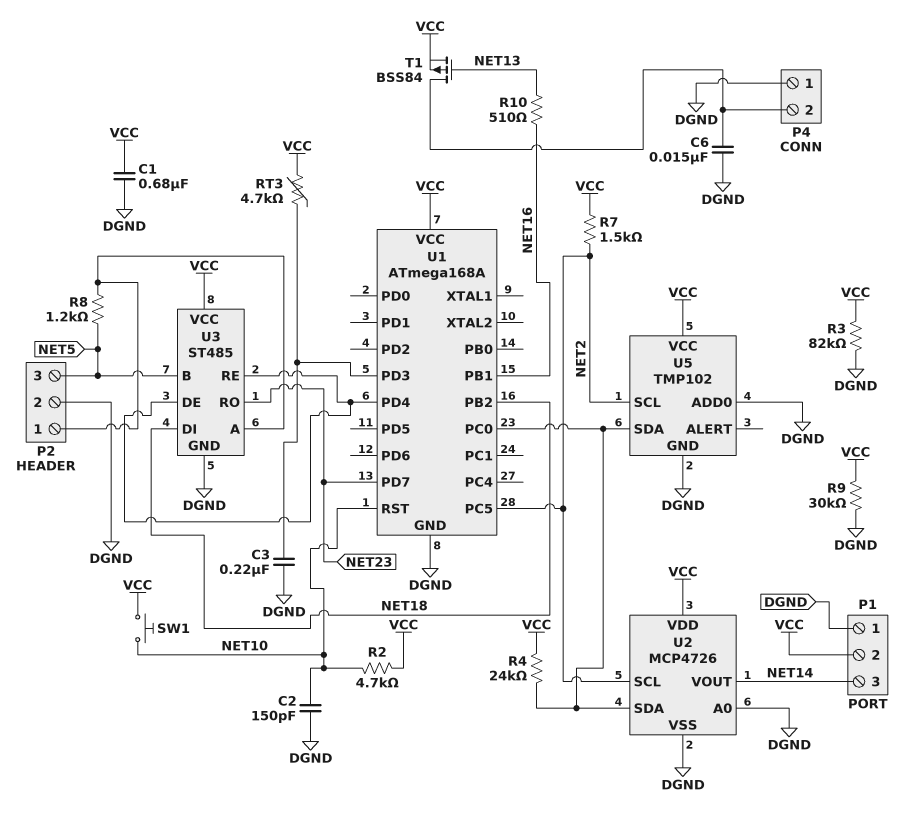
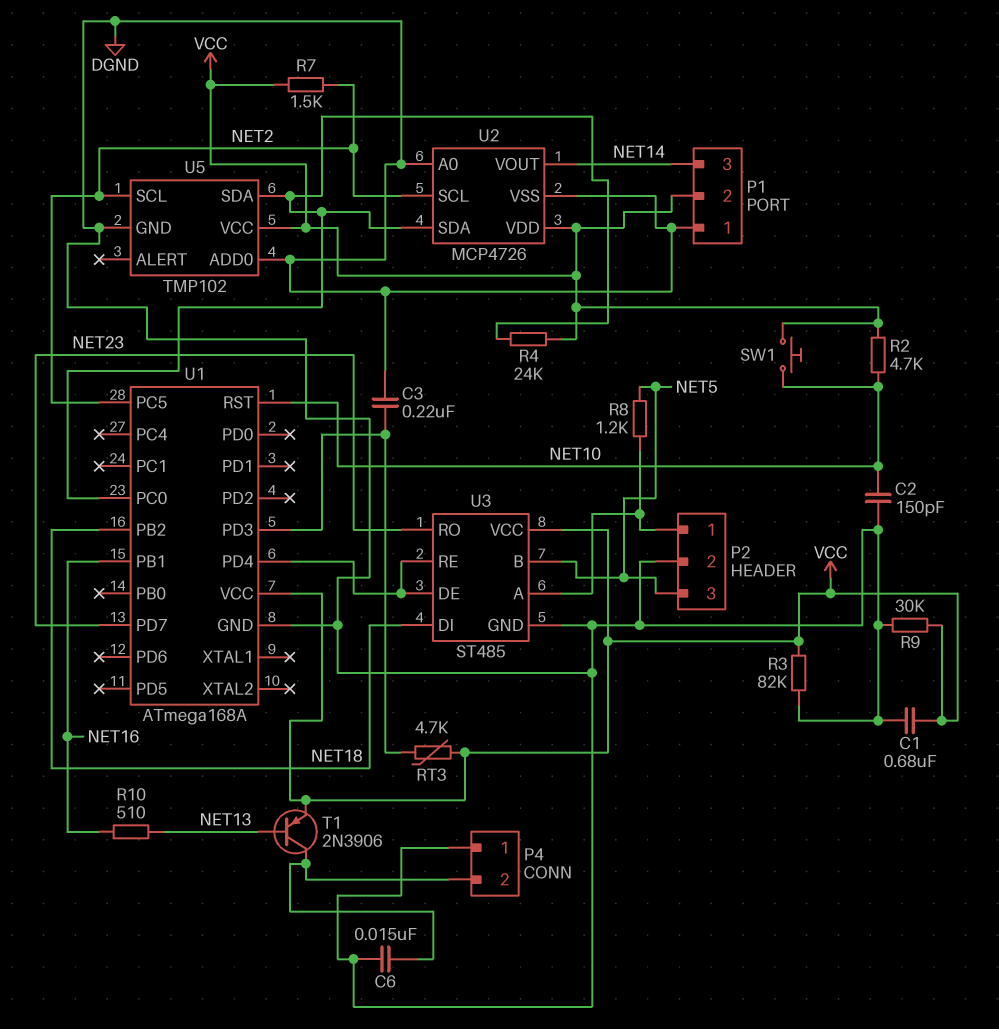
T1: PMOS BSS84 (G NET13, D P4/2, S VCC) -> PNP 2N3906 (B NET13, C P4/2, E VCC)

